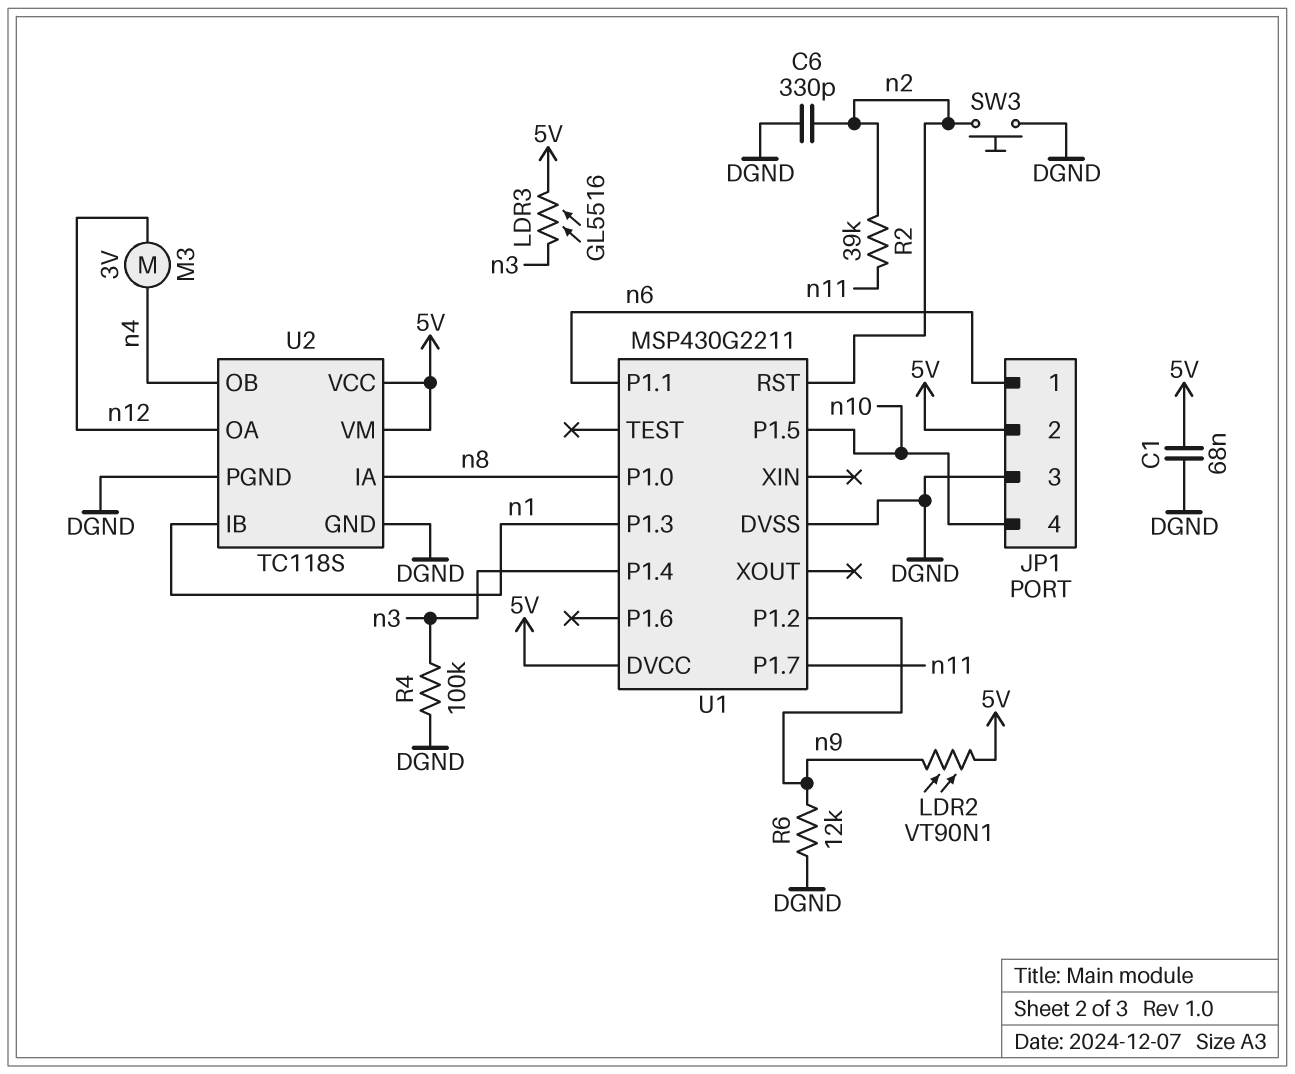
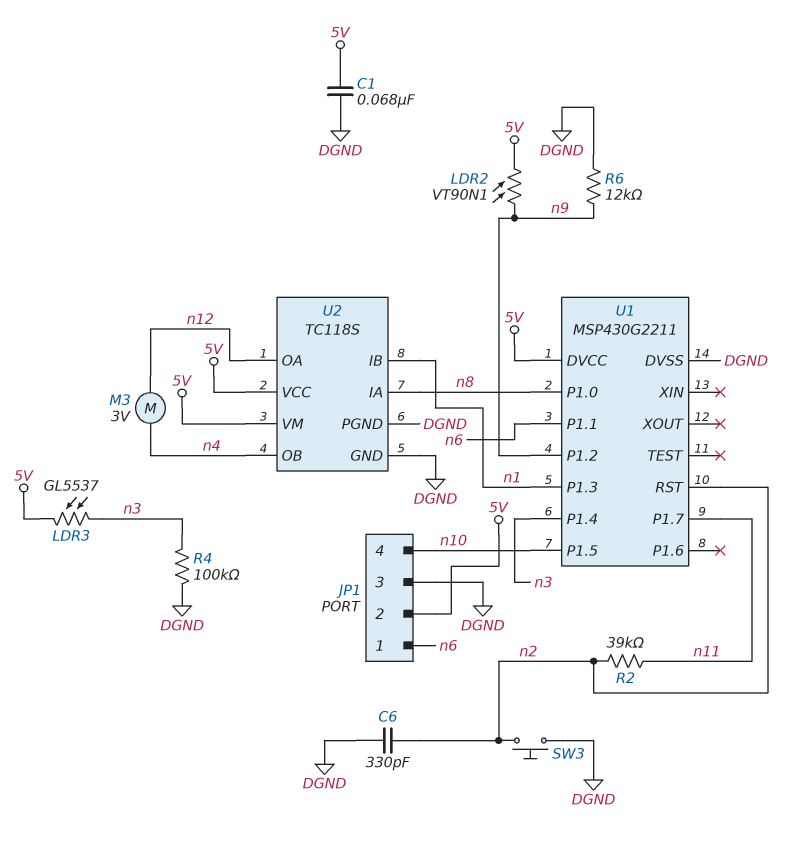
LDR3: GL5516 (5V, n3) -> GL5537 (5V, n3)

